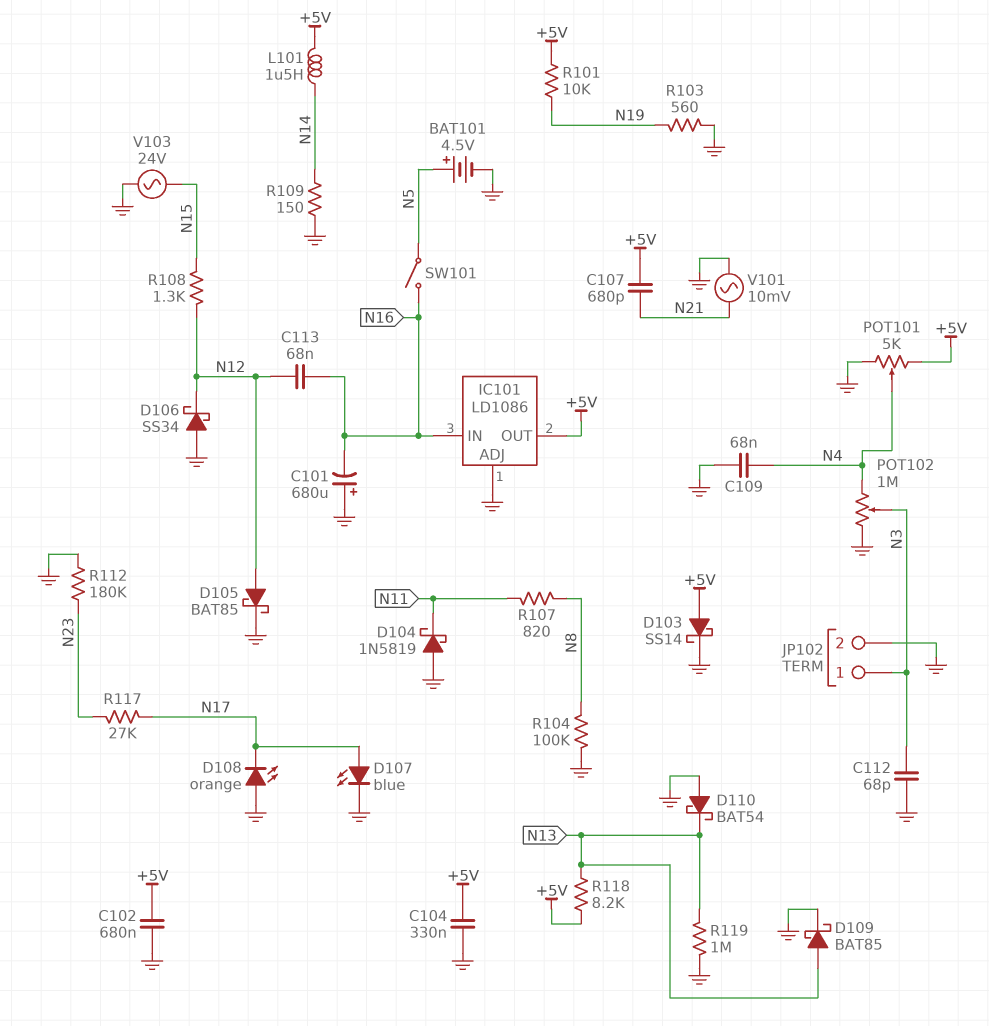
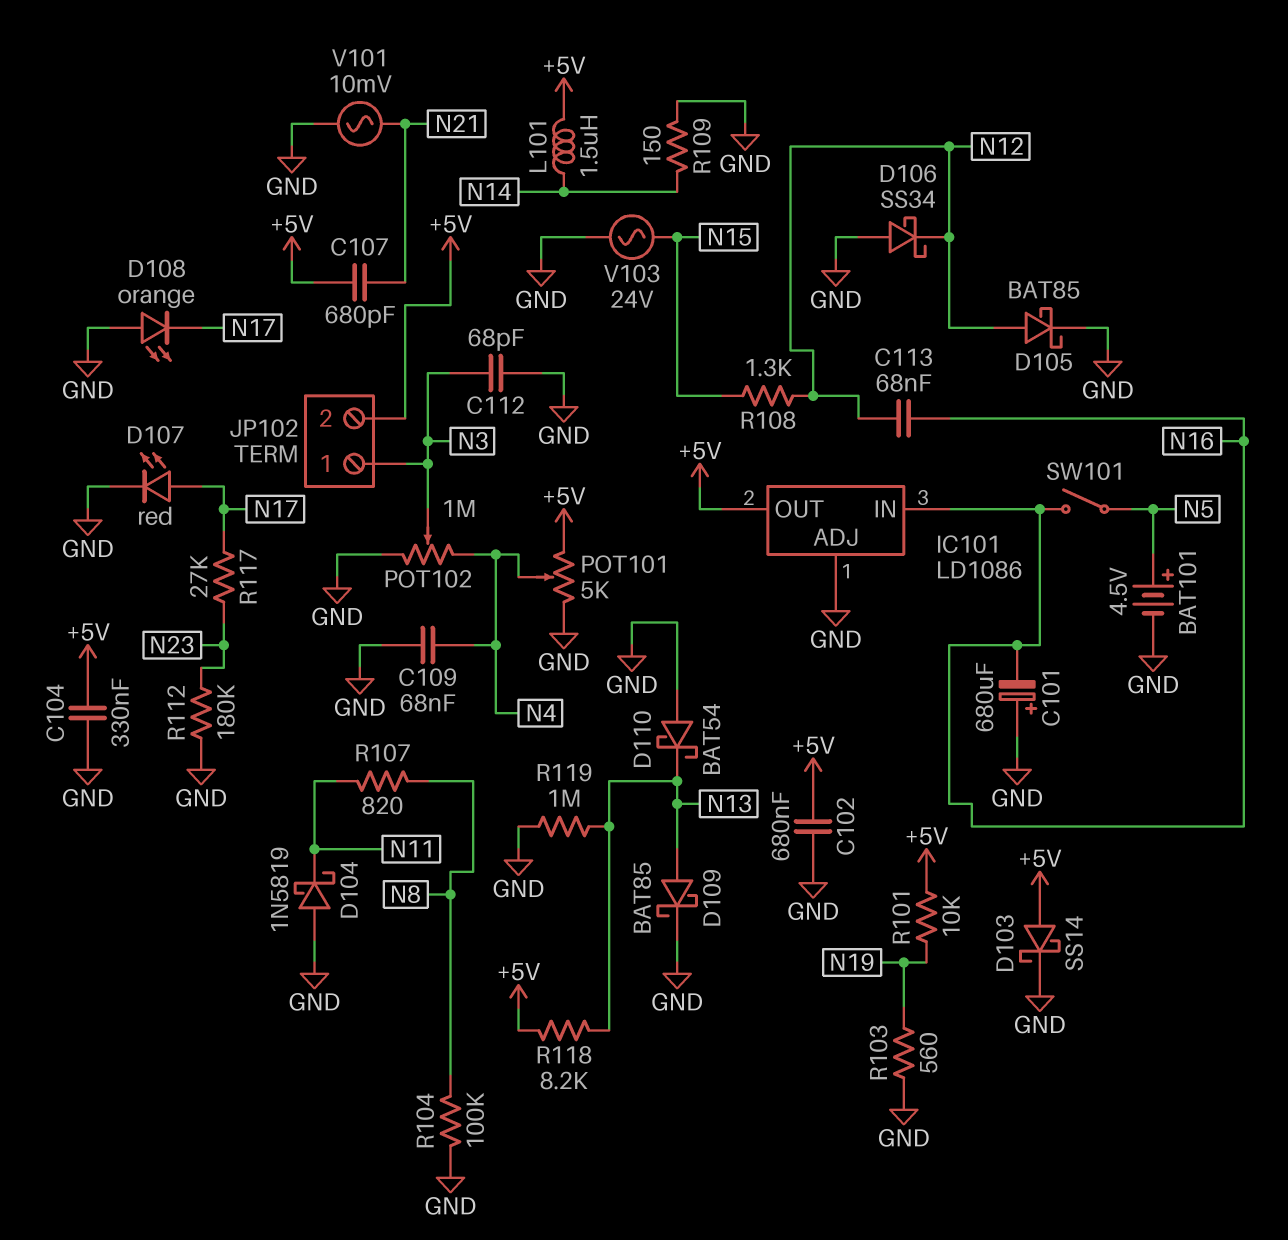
D107: LED blue (A N17, K GND) -> LED red (A N17, K GND)
JP102 pin 2: GND -> +5V

